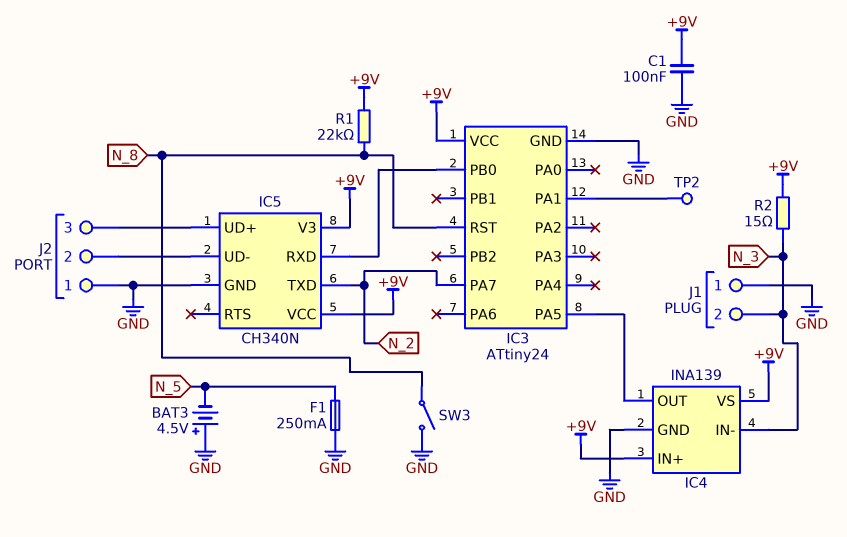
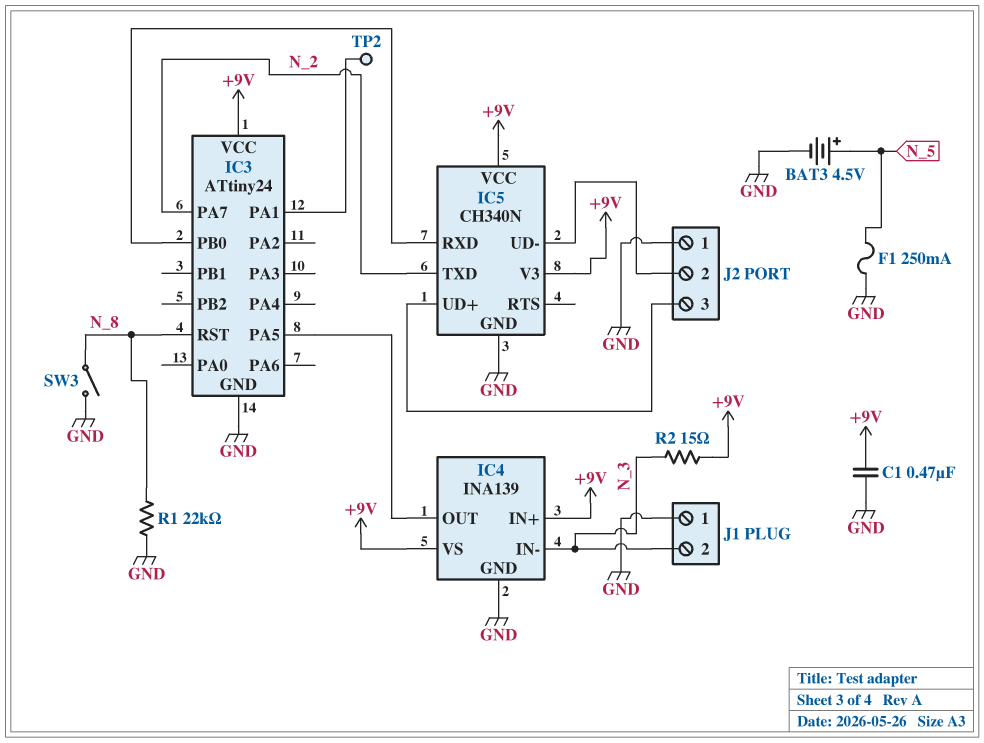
BAT3: 4.5V (plus GND, minus N_5) -> 4.5V (plus N_5, minus GND)
C1: 100nF (+9V, GND) -> 470nF (+9V, GND)
R1: 22k (+9V, N_8) -> 22k (GND, N_8)

